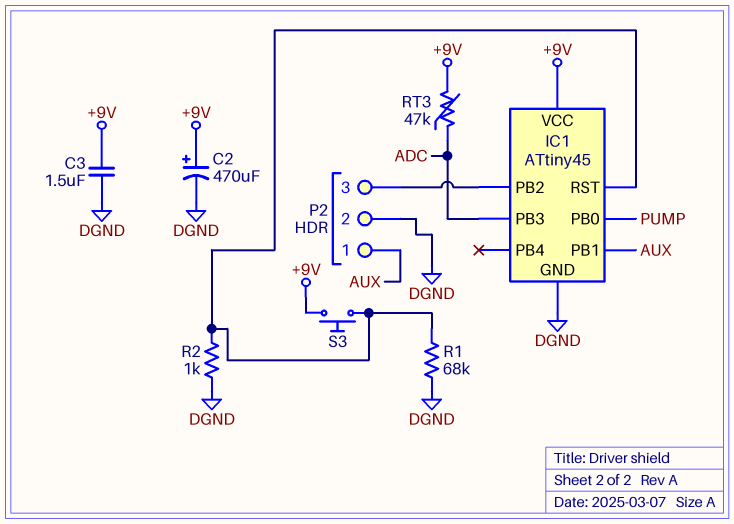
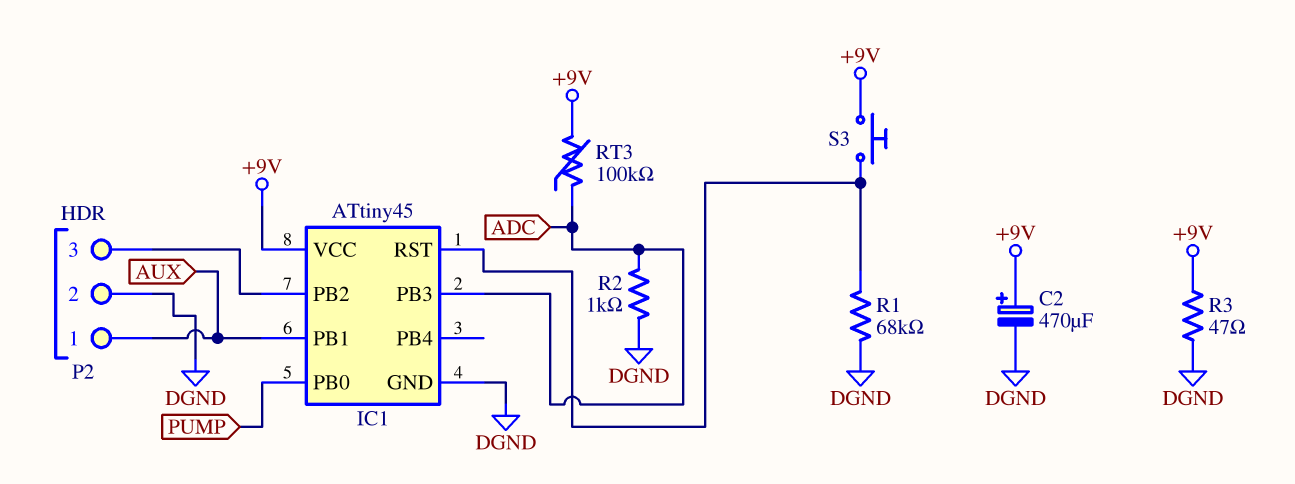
C3: 1.5uF (+9V, DGND) -> none
R2: 1k (DGND, IC1/RST) -> 1k (ADC, DGND)
R3: none -> 47 (+9V, DGND)
RT3: 47k (+9V, ADC) -> 100k (+9V, ADC)

